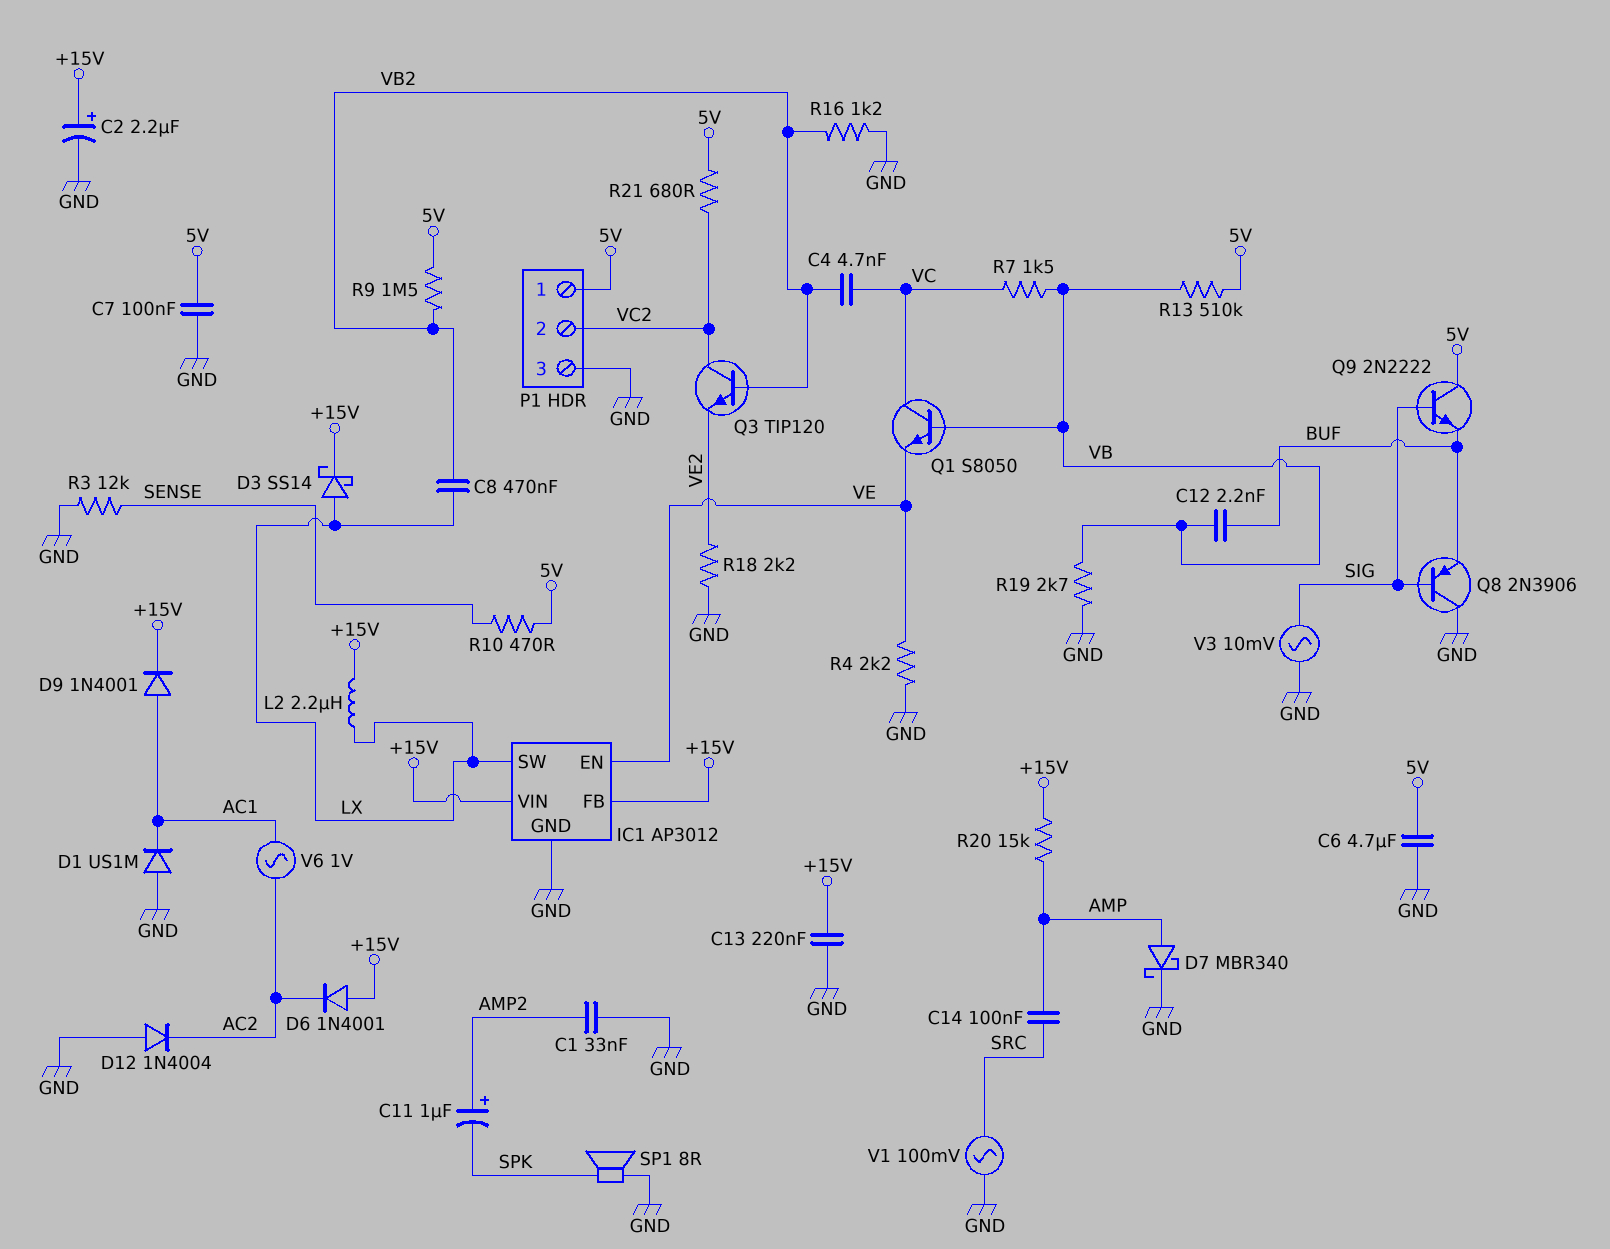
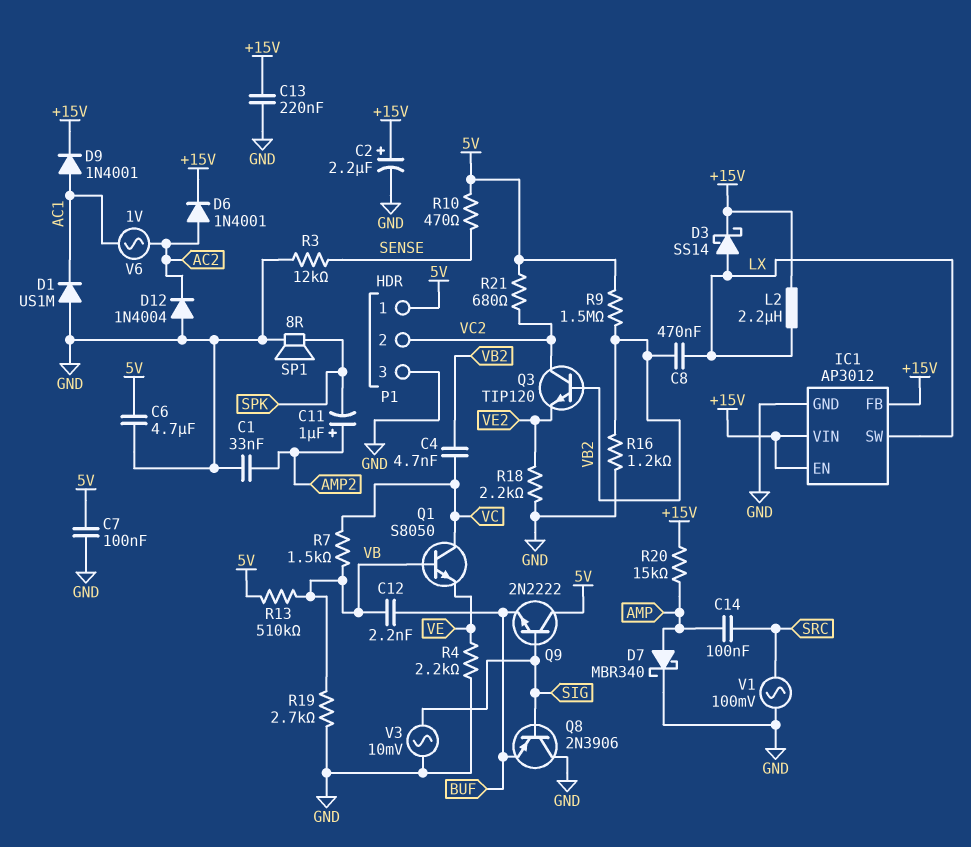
D6: diode 1N4001 (A +15V, K AC2) -> diode 1N4001 (A AC2, K +15V)
IC1 pin EN: VE -> +15V

